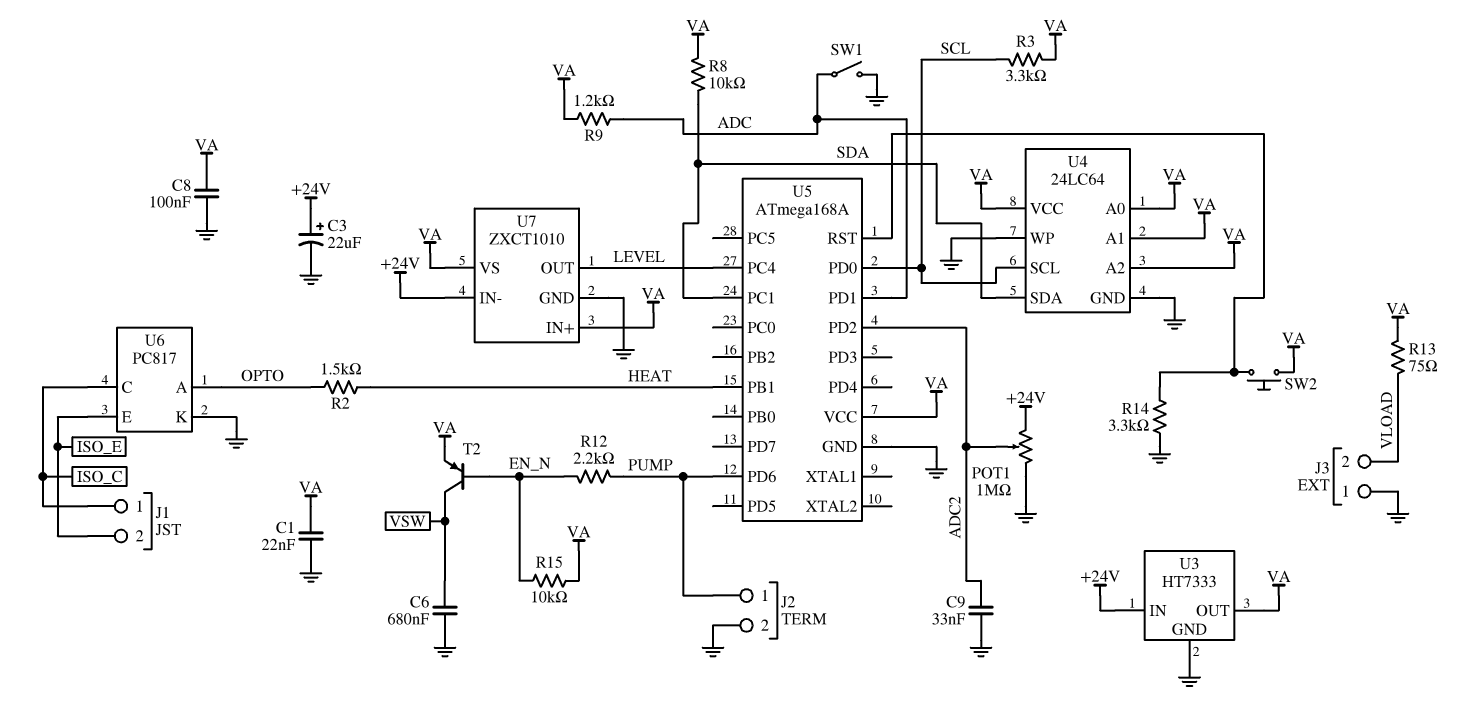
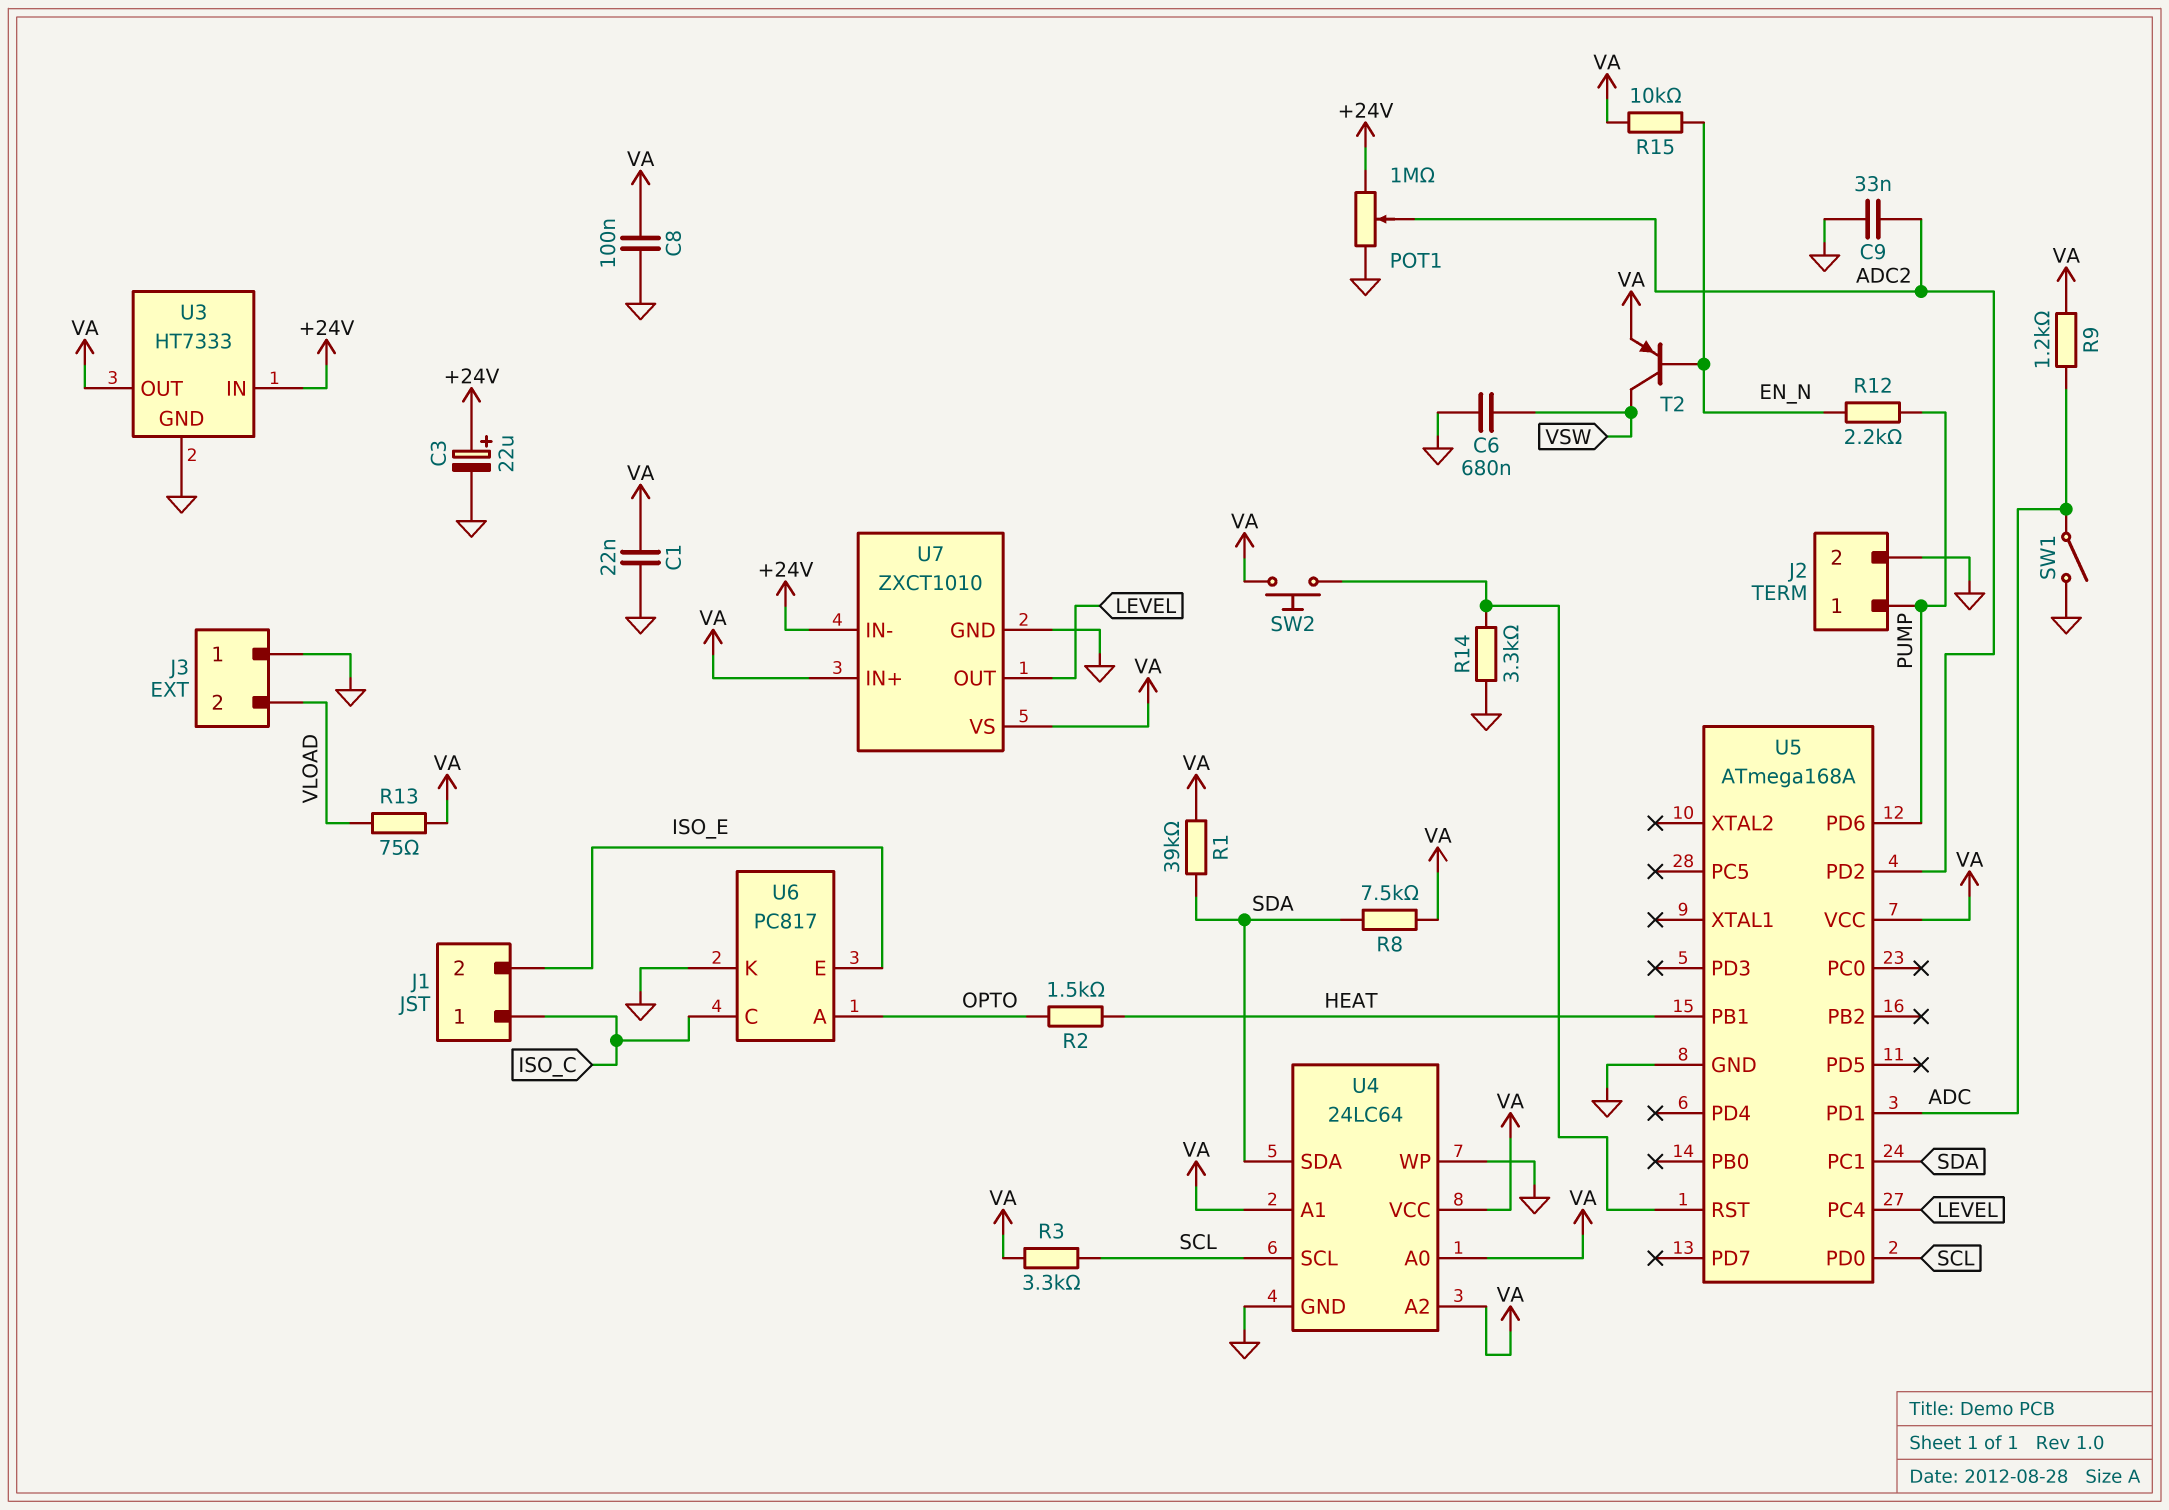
R1: none -> 39k (SDA, VA)
R8: 10k (SDA, VA) -> 7.5k (SDA, VA)

